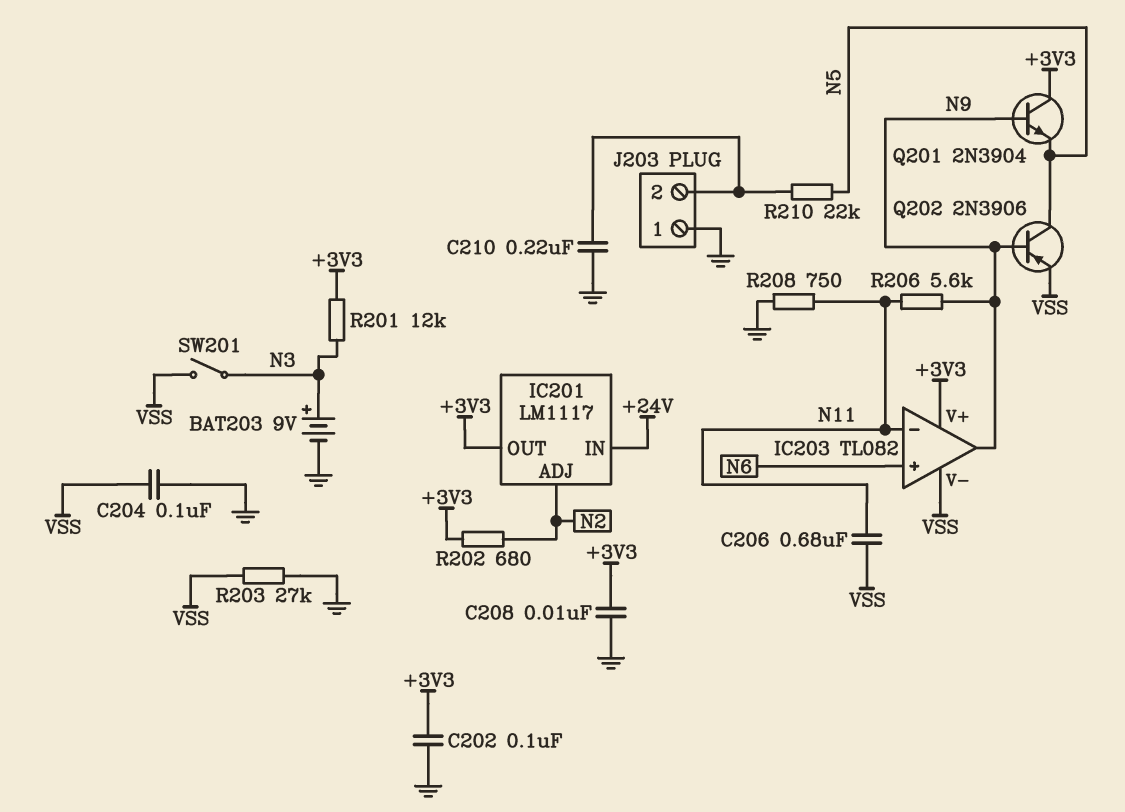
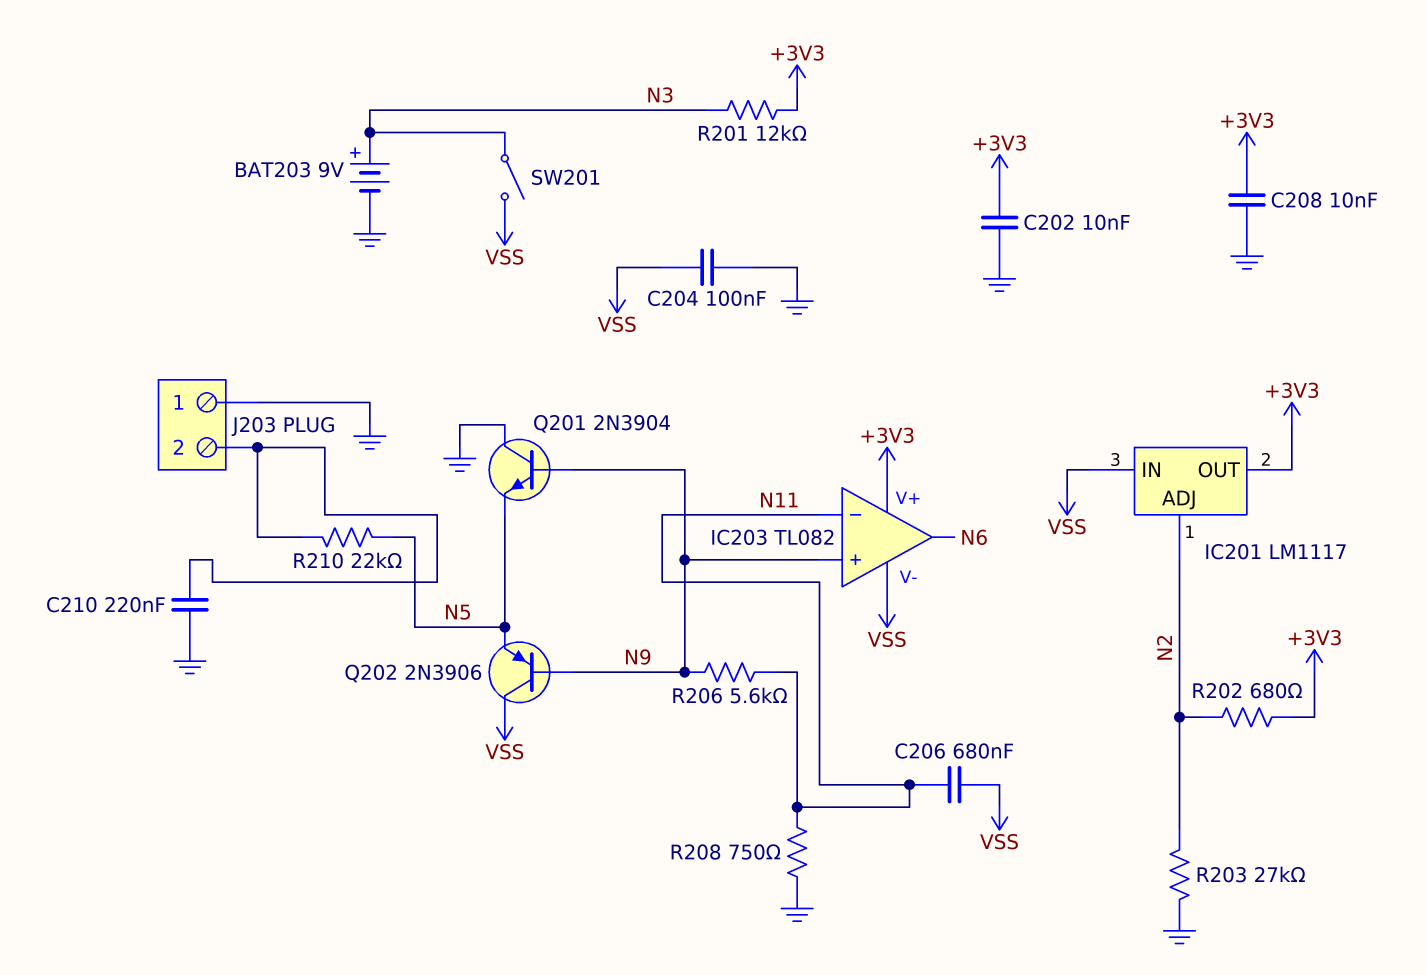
C202: 100nF (+3V3, GND) -> 10nF (+3V3, GND)
IC201 pin IN: +24V -> VSS
IC203 pin in+: N6 -> N9
IC203 pin out: N9 -> N6
Q201: NPN 2N3904 (B N9, C +3V3, E N5) -> NPN 2N3904 (B N9, C GND, E N5)
Q202: PNP 2N3906 (B N9, C N5, E VSS) -> PNP 2N3906 (B N9, C VSS, E N5)
R203: 27k (GND, VSS) -> 27k (GND, N2)

